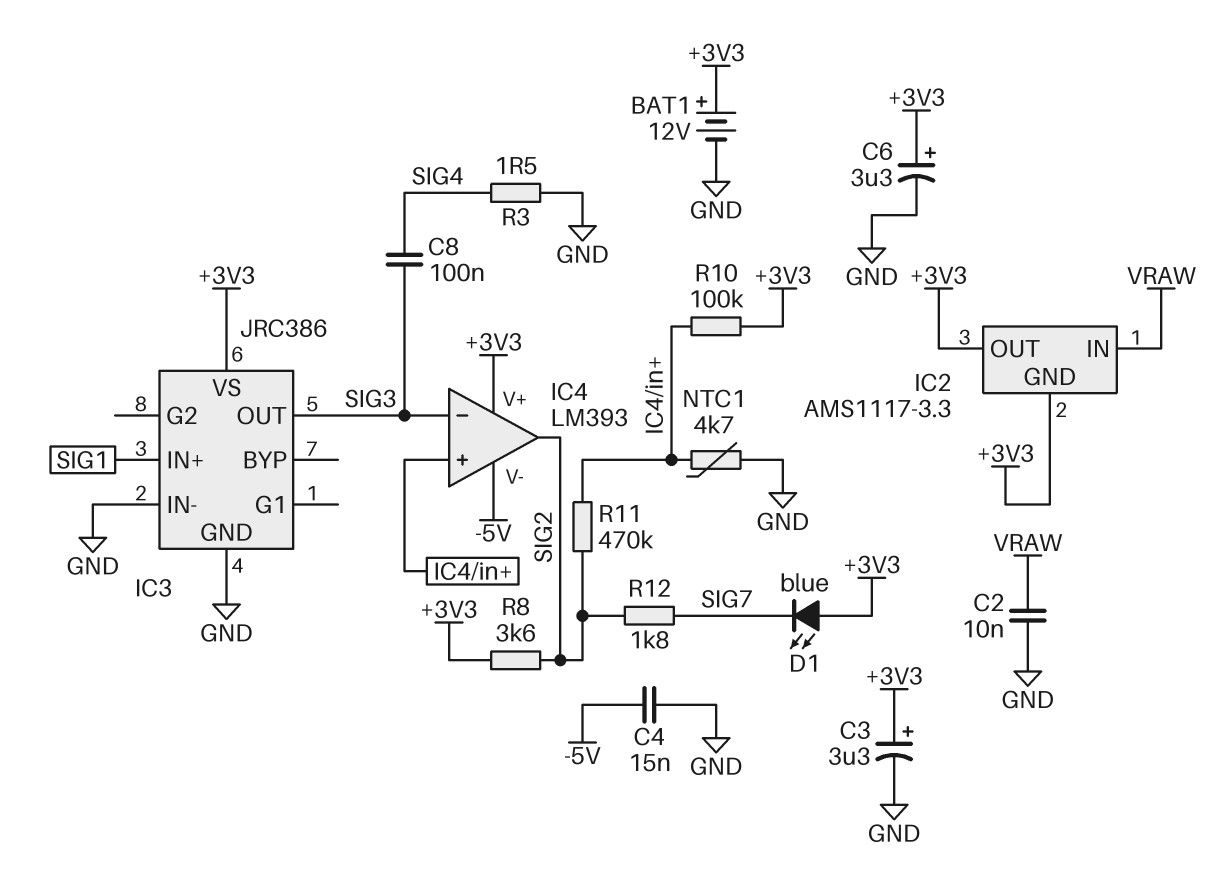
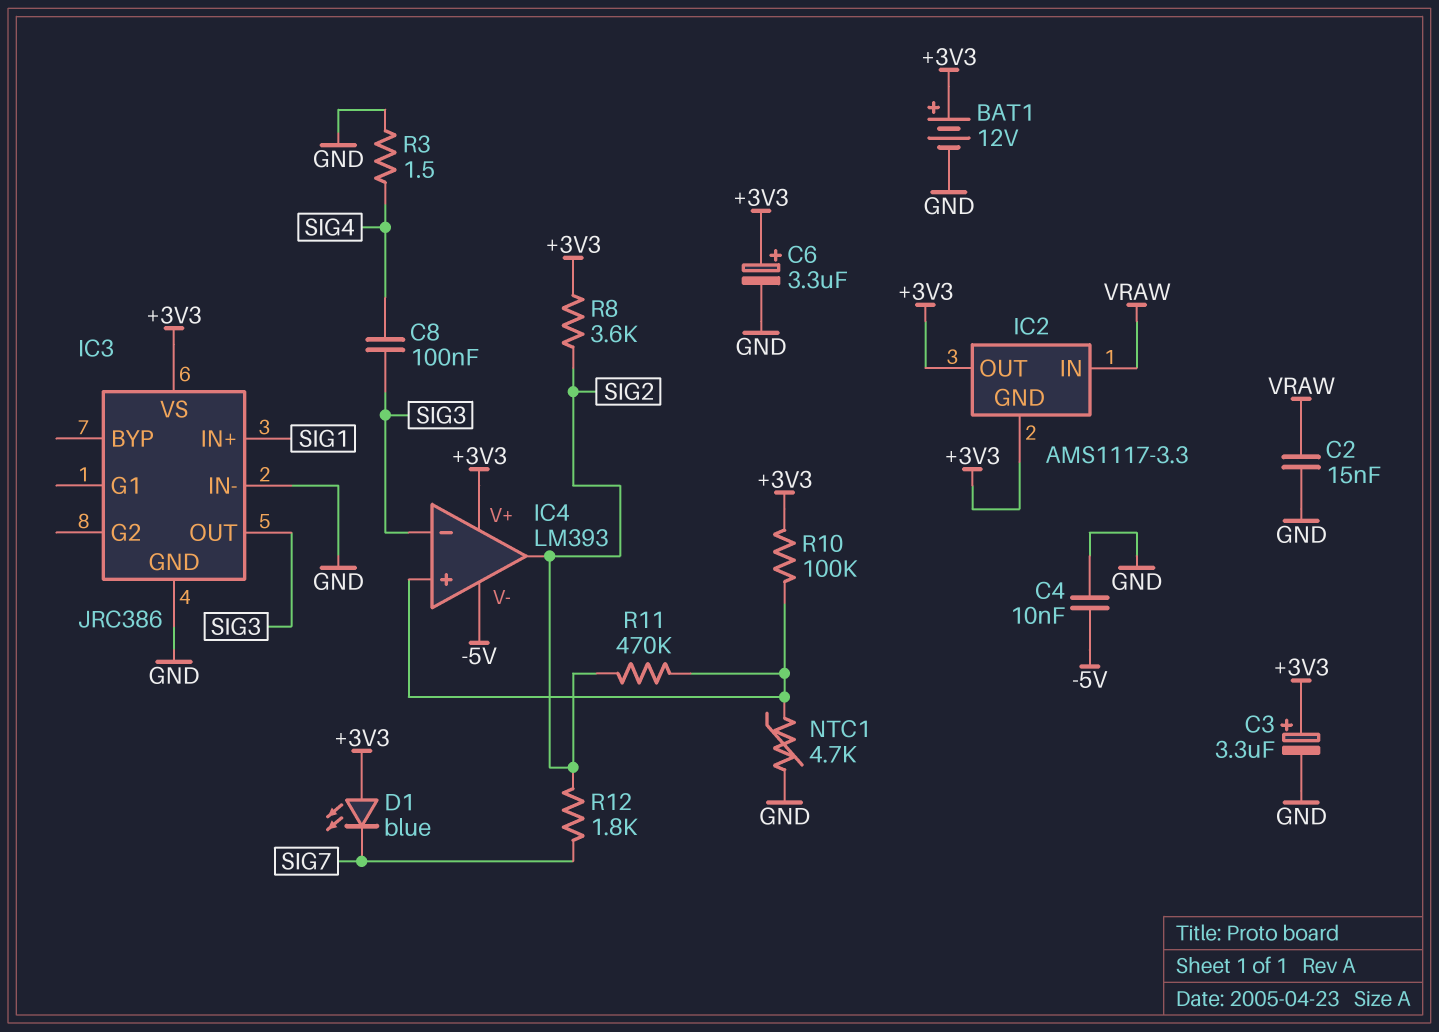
C2: 10nF (GND, VRAW) -> 15nF (GND, VRAW)
C4: 15nF (-5V, GND) -> 10nF (-5V, GND)

